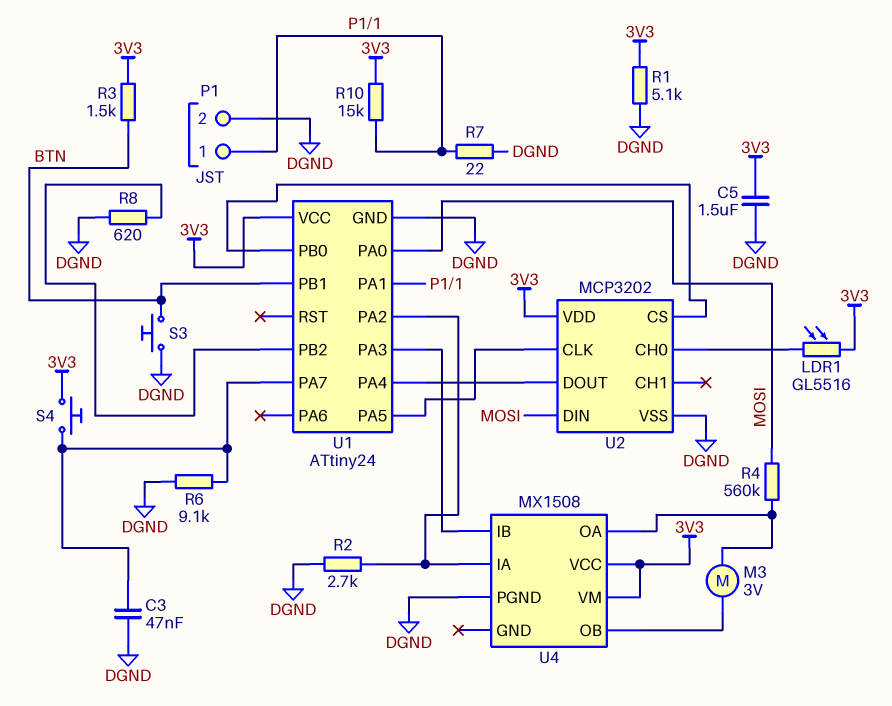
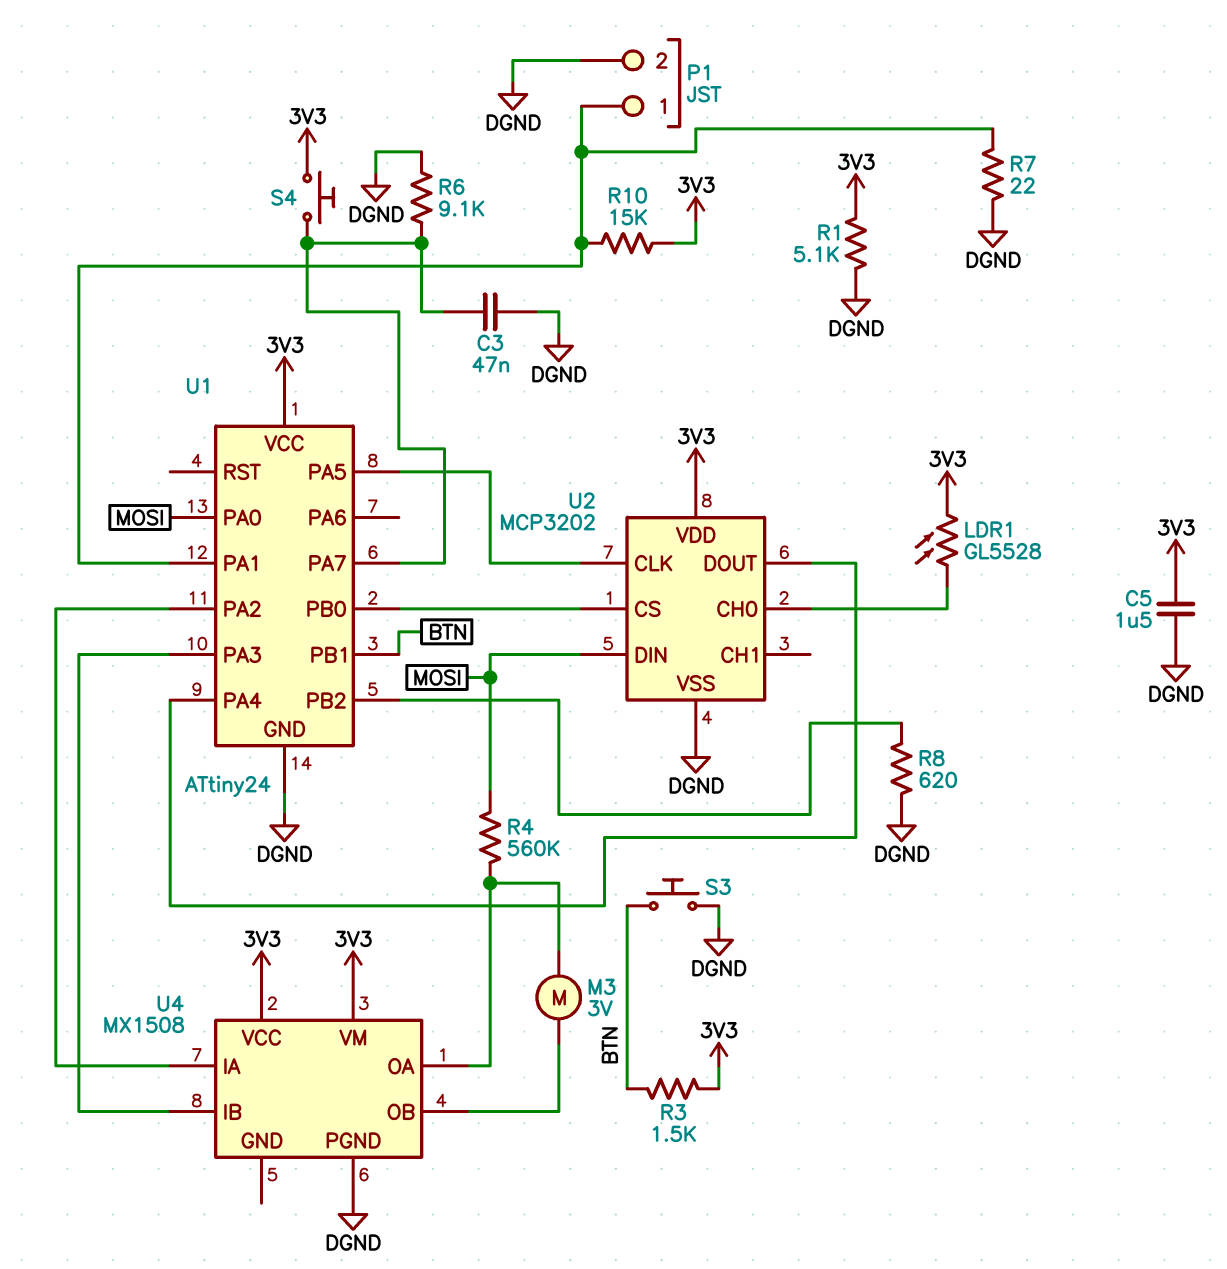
LDR1: GL5516 (3V3, U2/CH0) -> GL5528 (3V3, U2/CH0)
R2: 2.7k (DGND, U1/PA2) -> none

